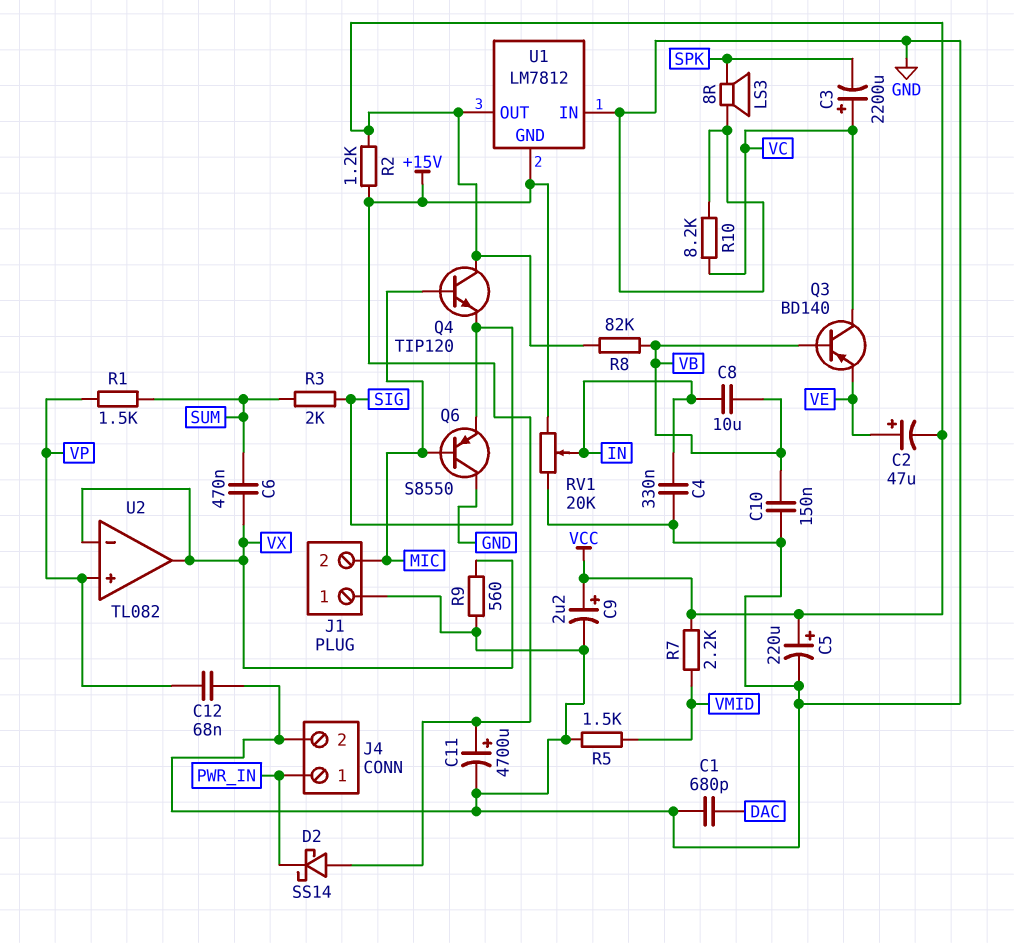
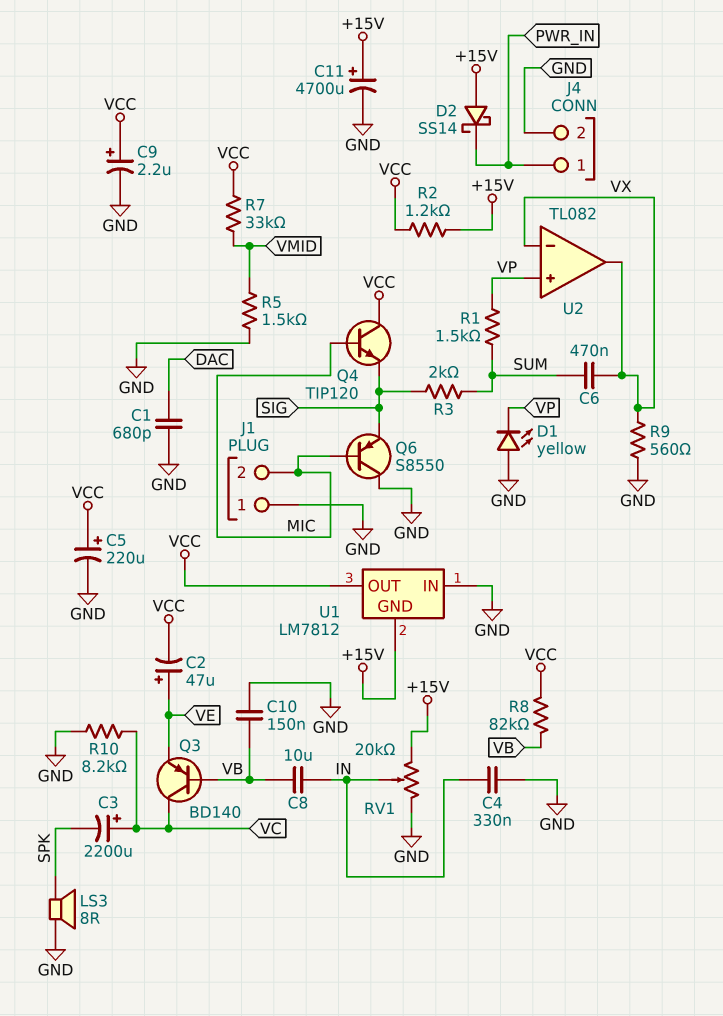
C12: 68nF (GND, VP) -> none
D1: none -> LED yellow (A GND, K VP)
R7: 2.2k (VCC, VMID) -> 33k (VCC, VMID)

